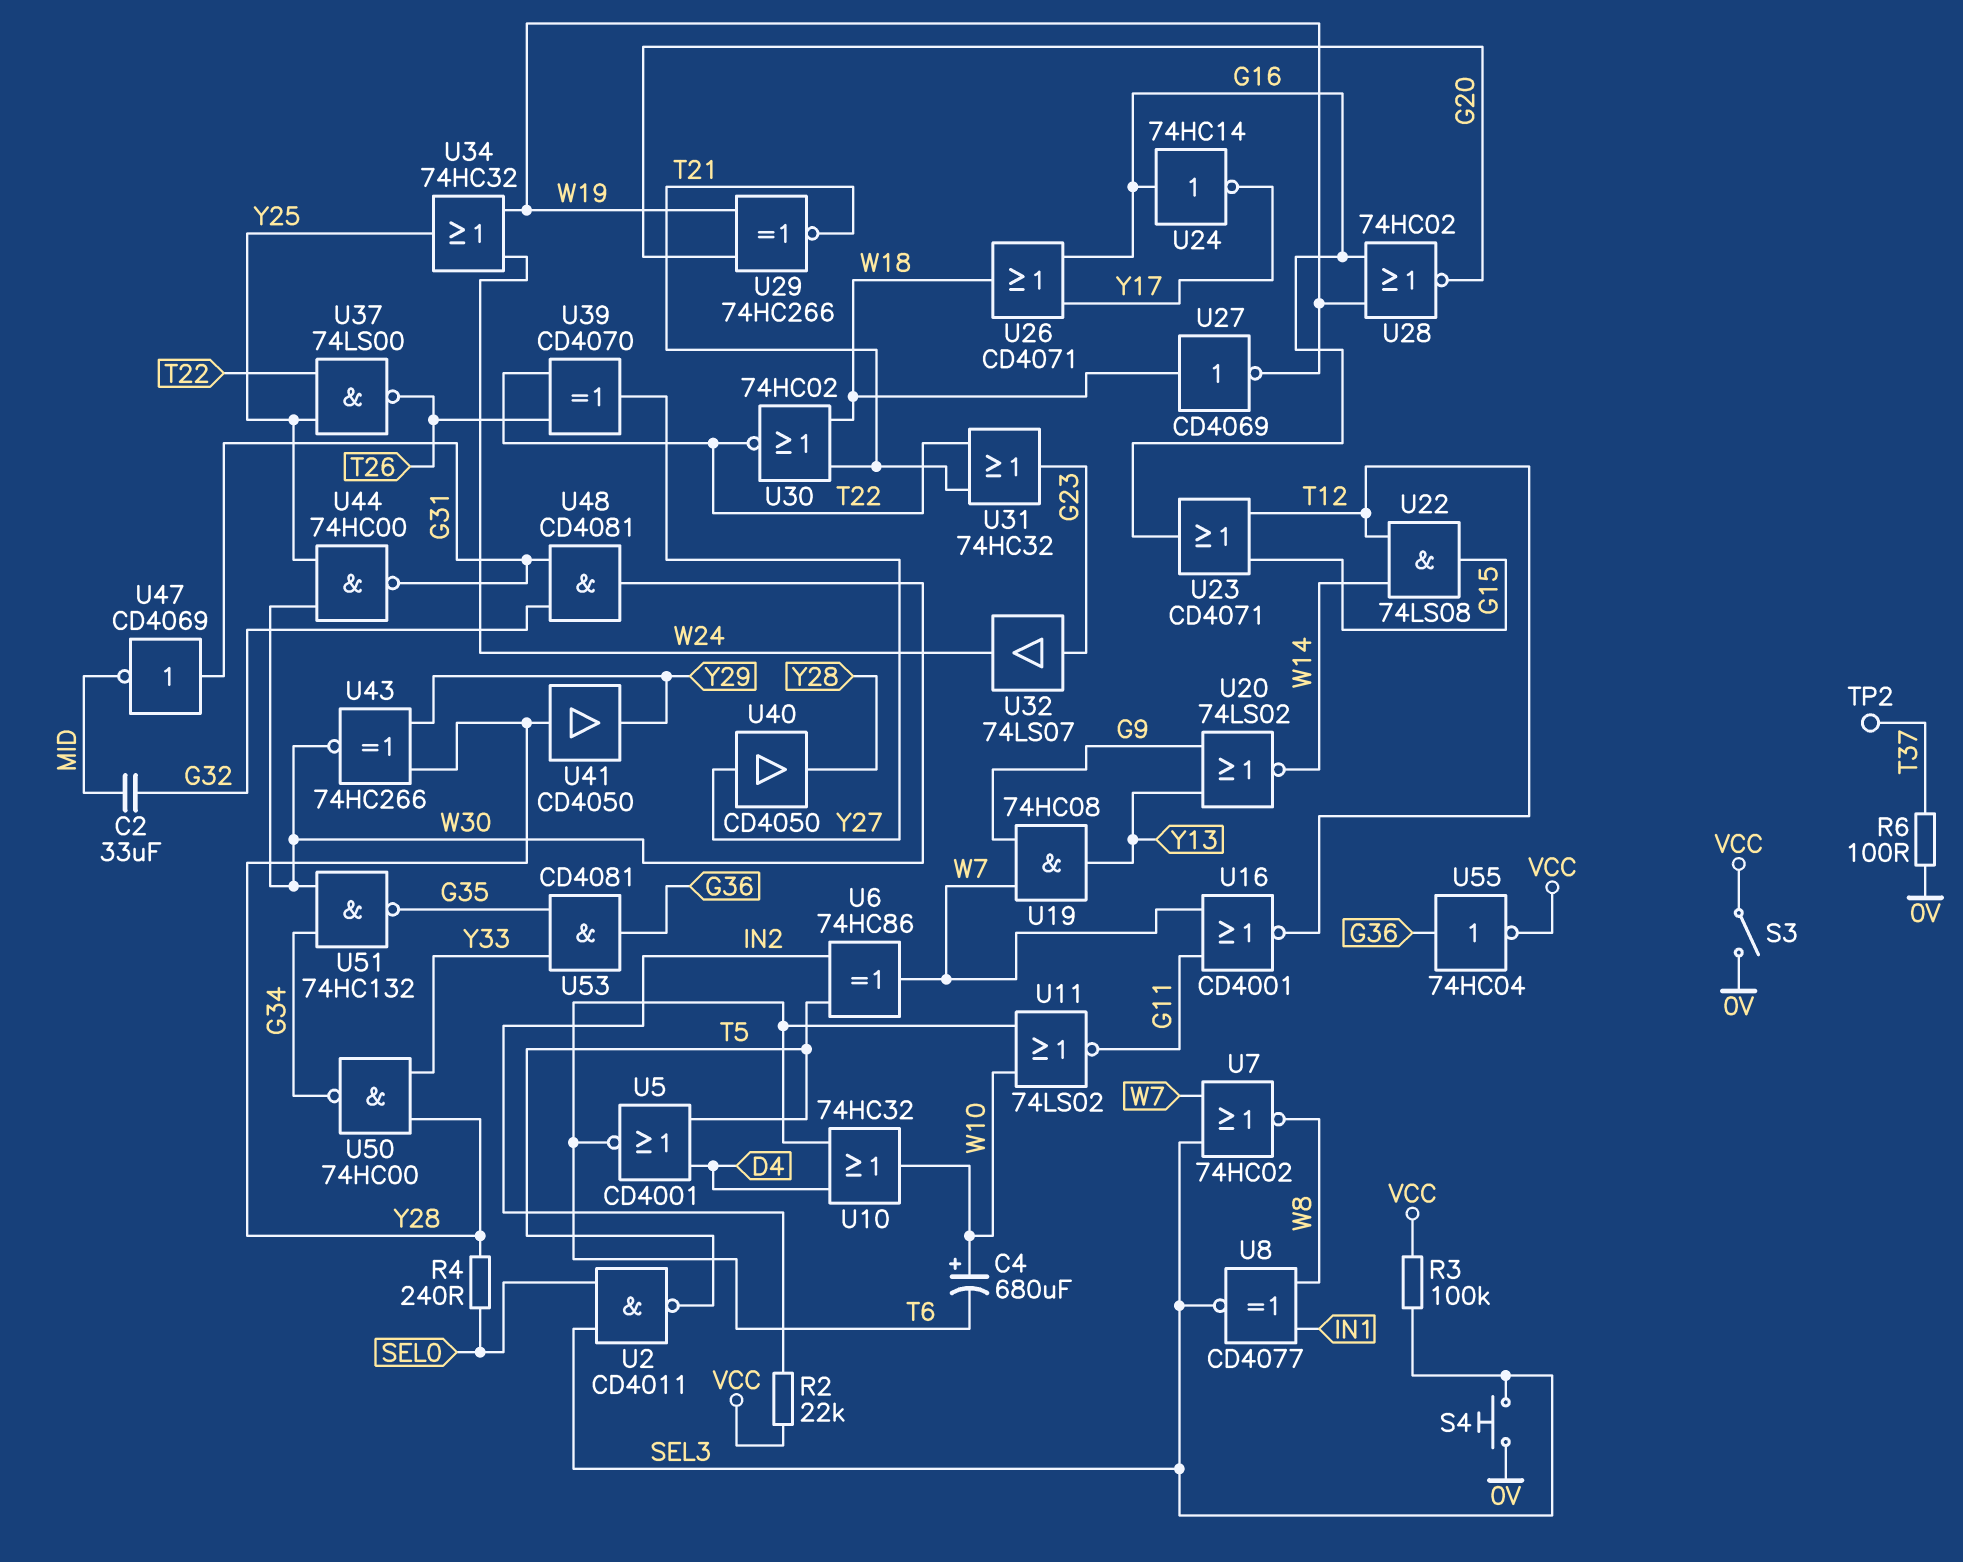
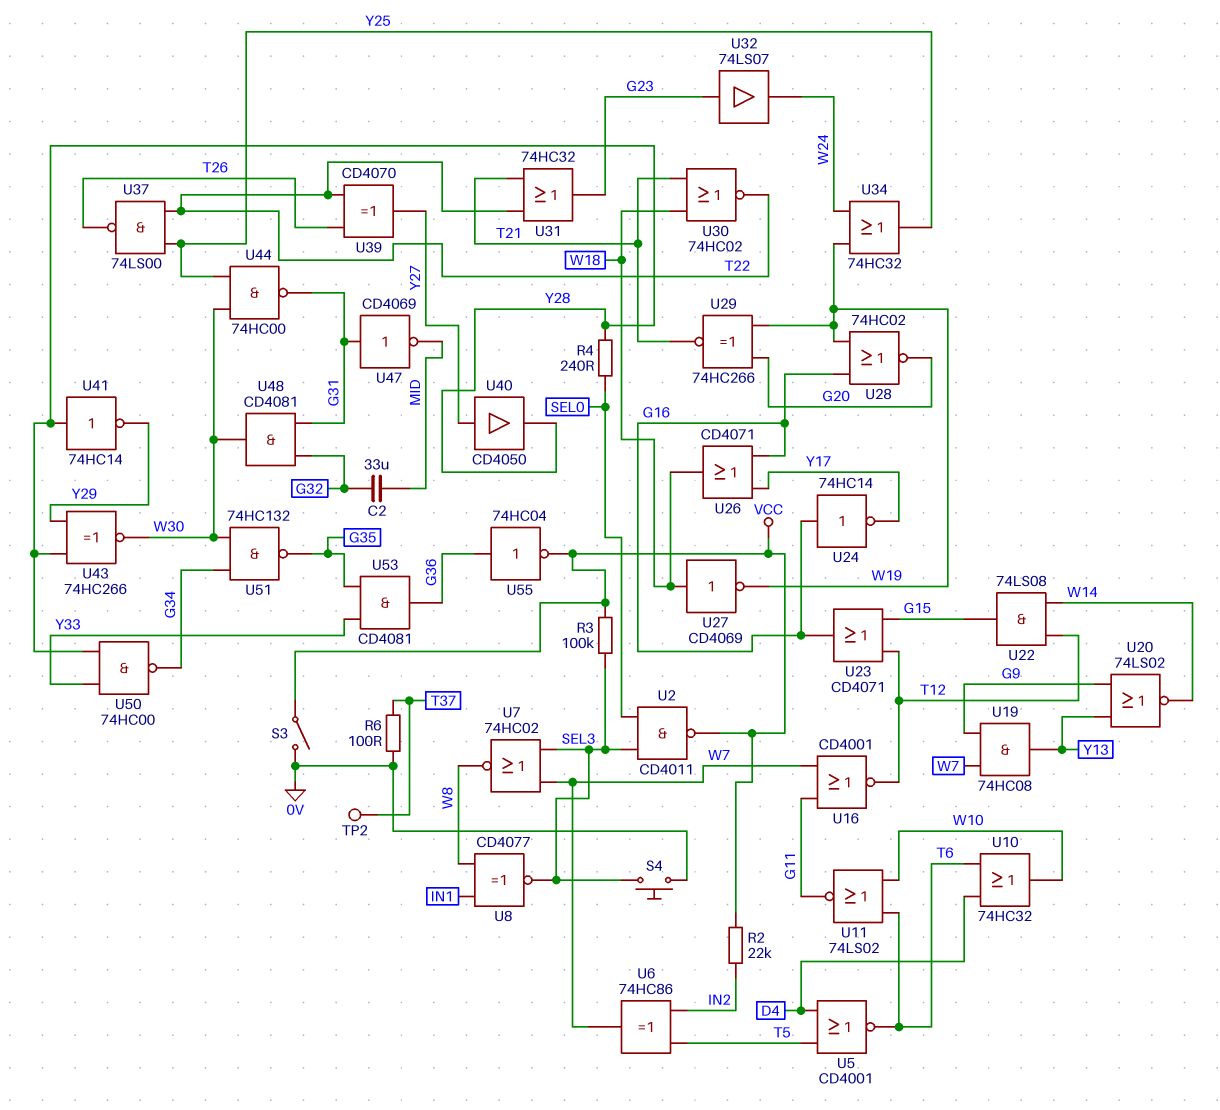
C4: 680uF (plus W10, minus T6) -> none
U2: NAND CD4011 (in SEL0, in SEL3, out T5) -> NAND CD4011 (in SEL0, in SEL3, out VCC)
U41: buffer CD4050 (in Y28, out Y29) -> NOT 74HC14 (in Y28, out Y29)

